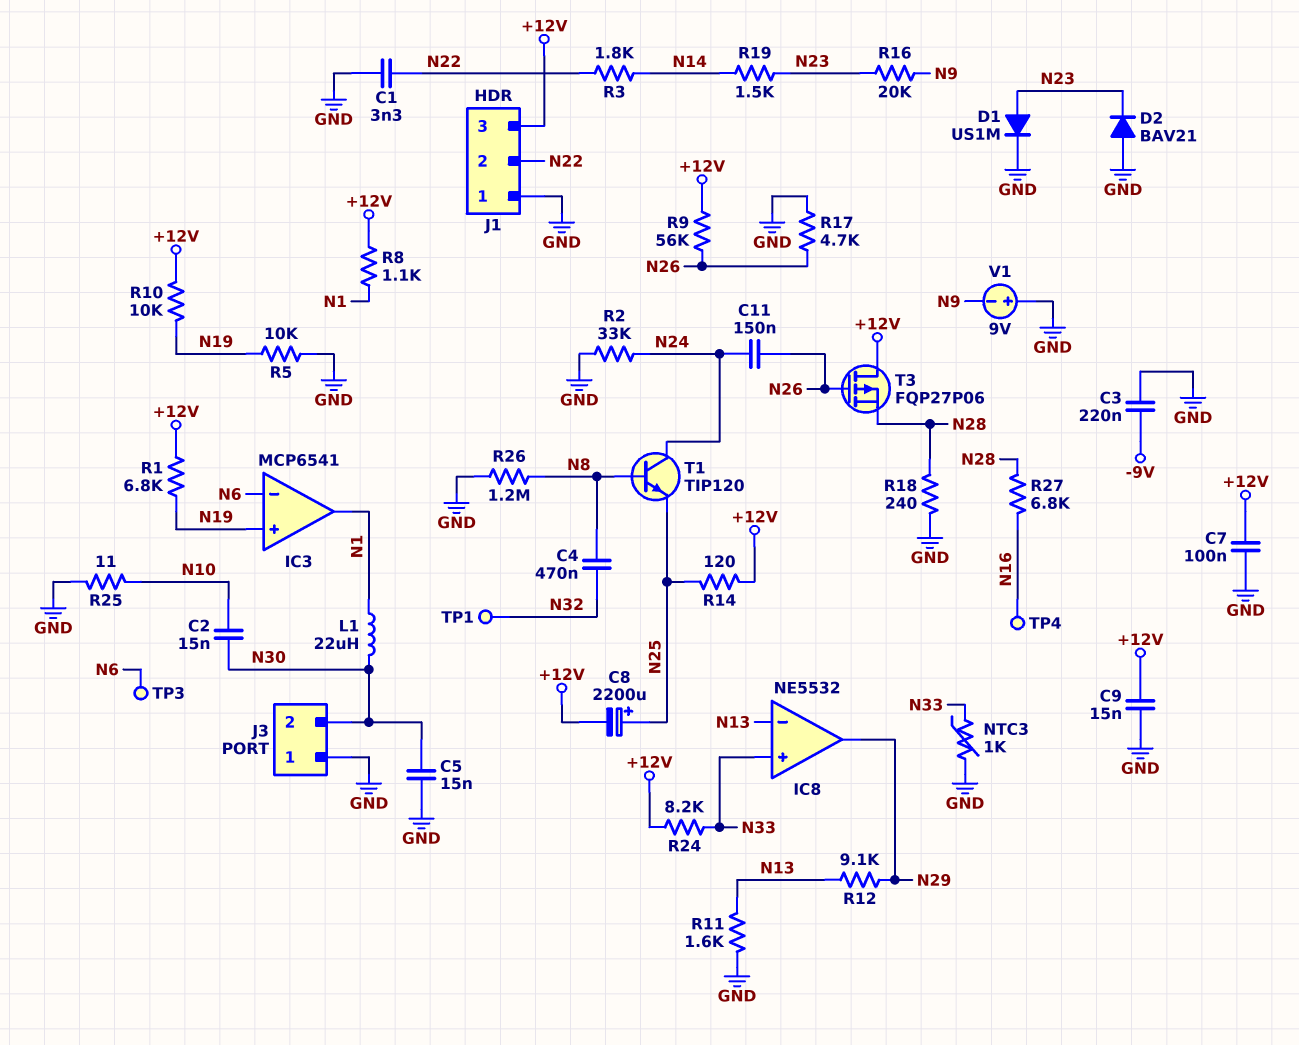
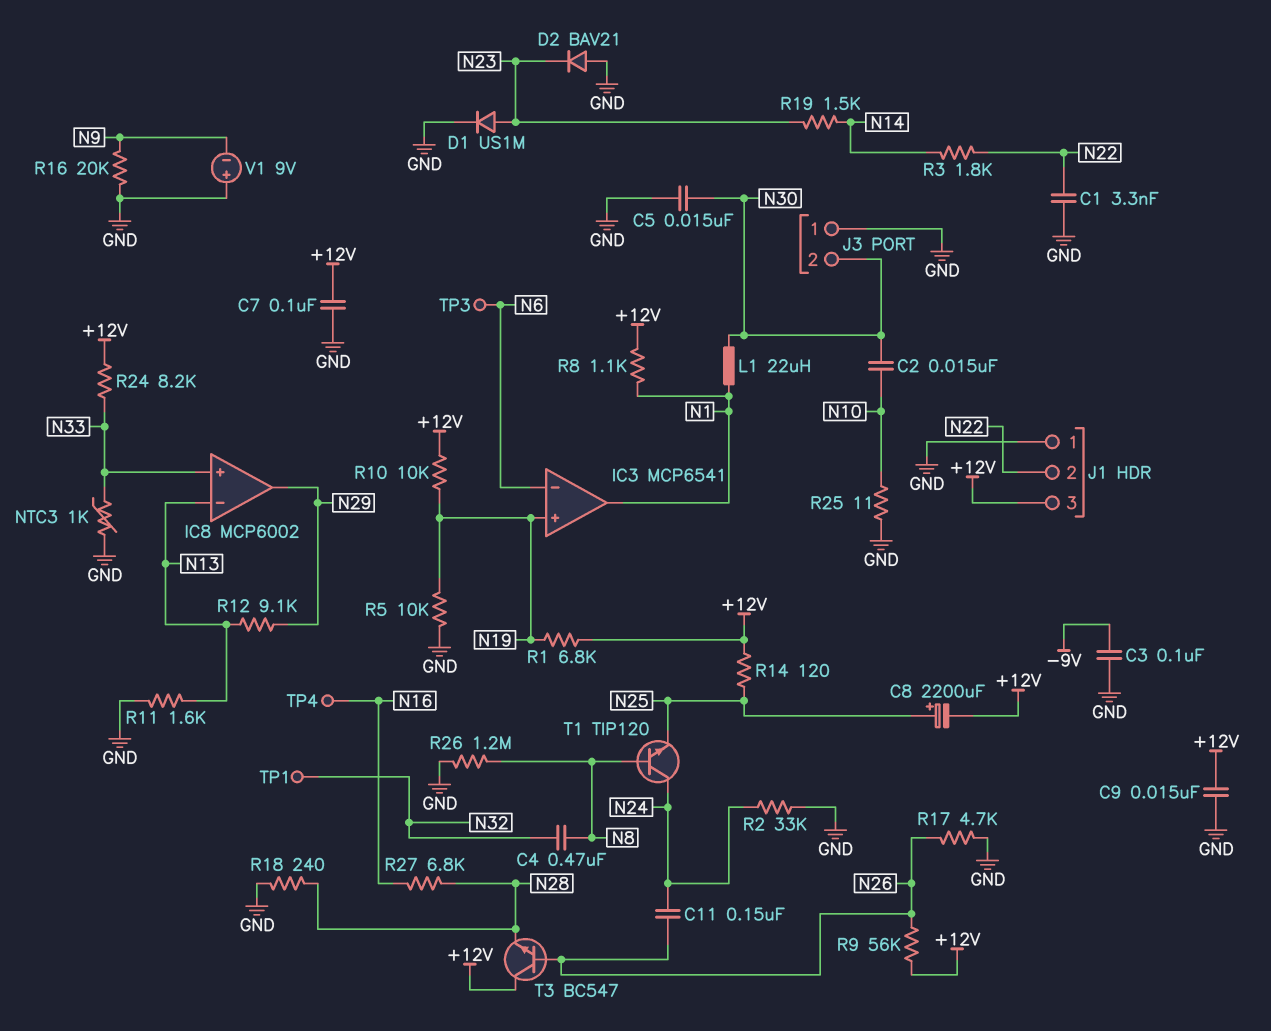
C3: 220nF (-9V, GND) -> 100nF (-9V, GND)
IC8: NE5532 -> MCP6002
R16: 20k (N9, N23) -> 20k (GND, N9)
T3: PMOS FQP27P06 (G N26, D +12V, S N28) -> NPN BC547 (B N26, C +12V, E N28)

